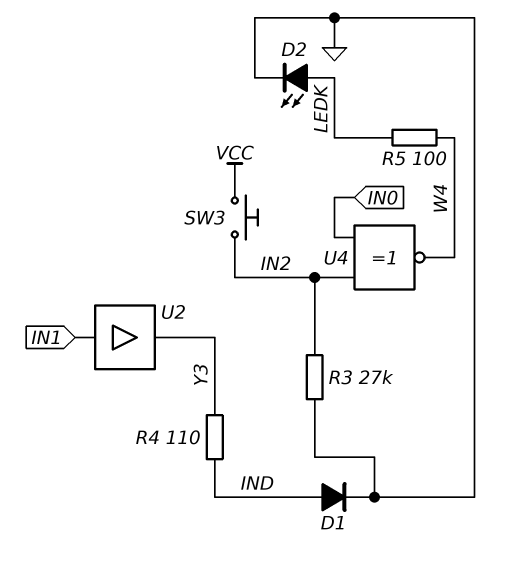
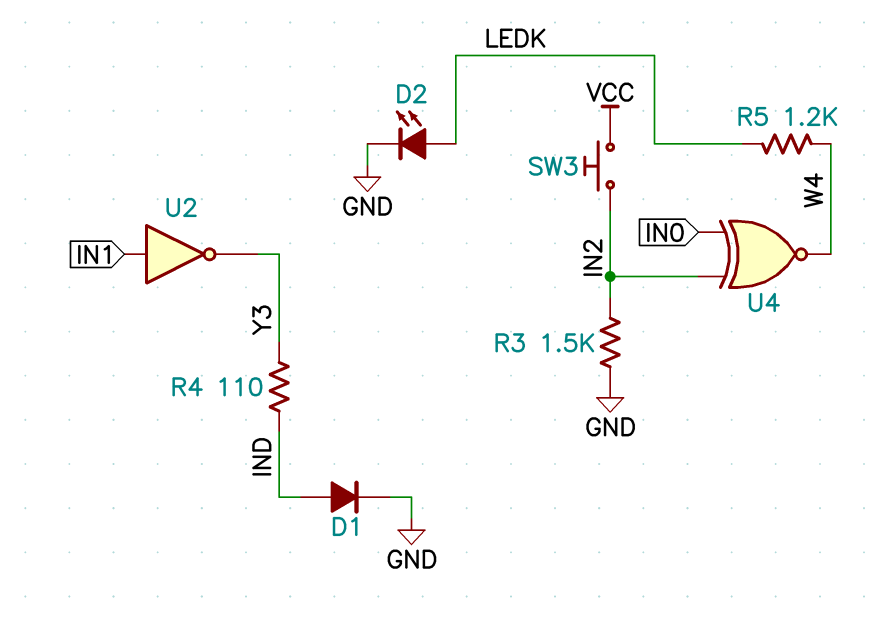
R3: 27k (GND, IN2) -> 1.5k (GND, IN2)
R5: 100 (LEDK, W4) -> 1.2k (LEDK, W4)
U2: buffer (in IN1, out Y3) -> NOT (in IN1, out Y3)

